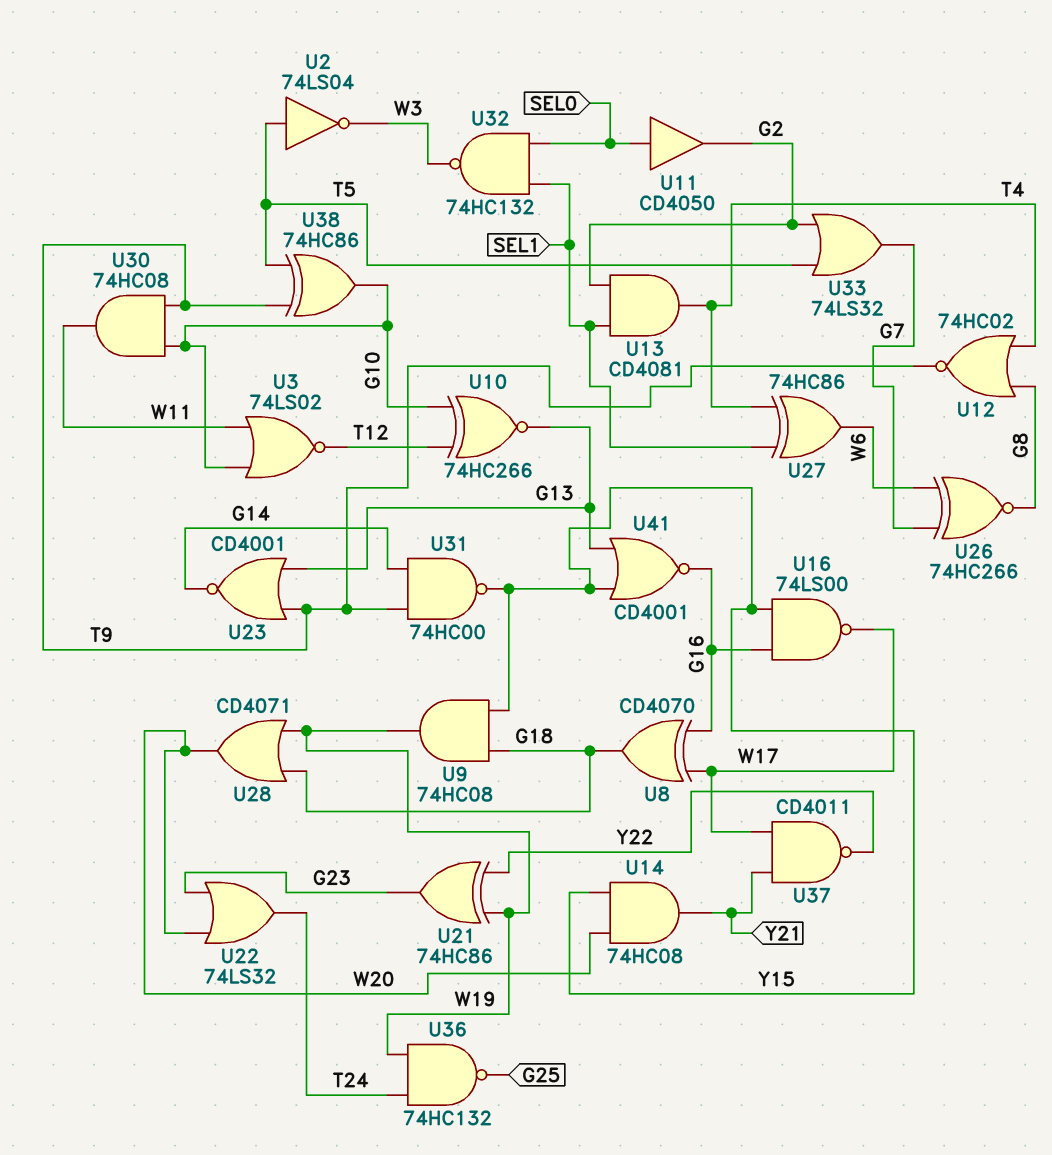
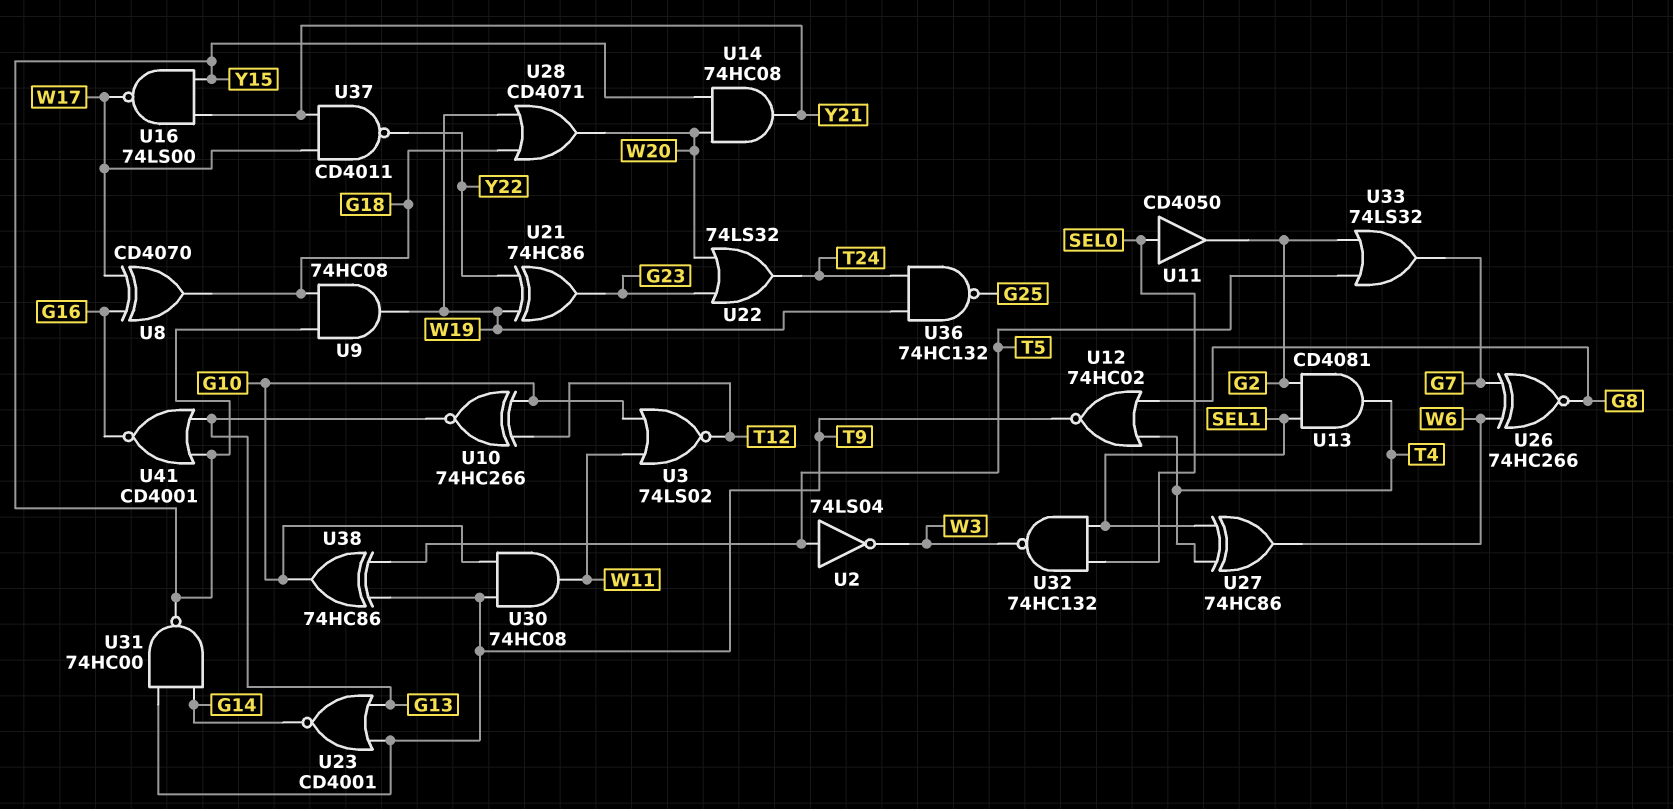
U16: NAND 74LS00 (in G16, in Y15, out W17) -> NAND 74LS00 (in Y15, in Y21, out W17)

